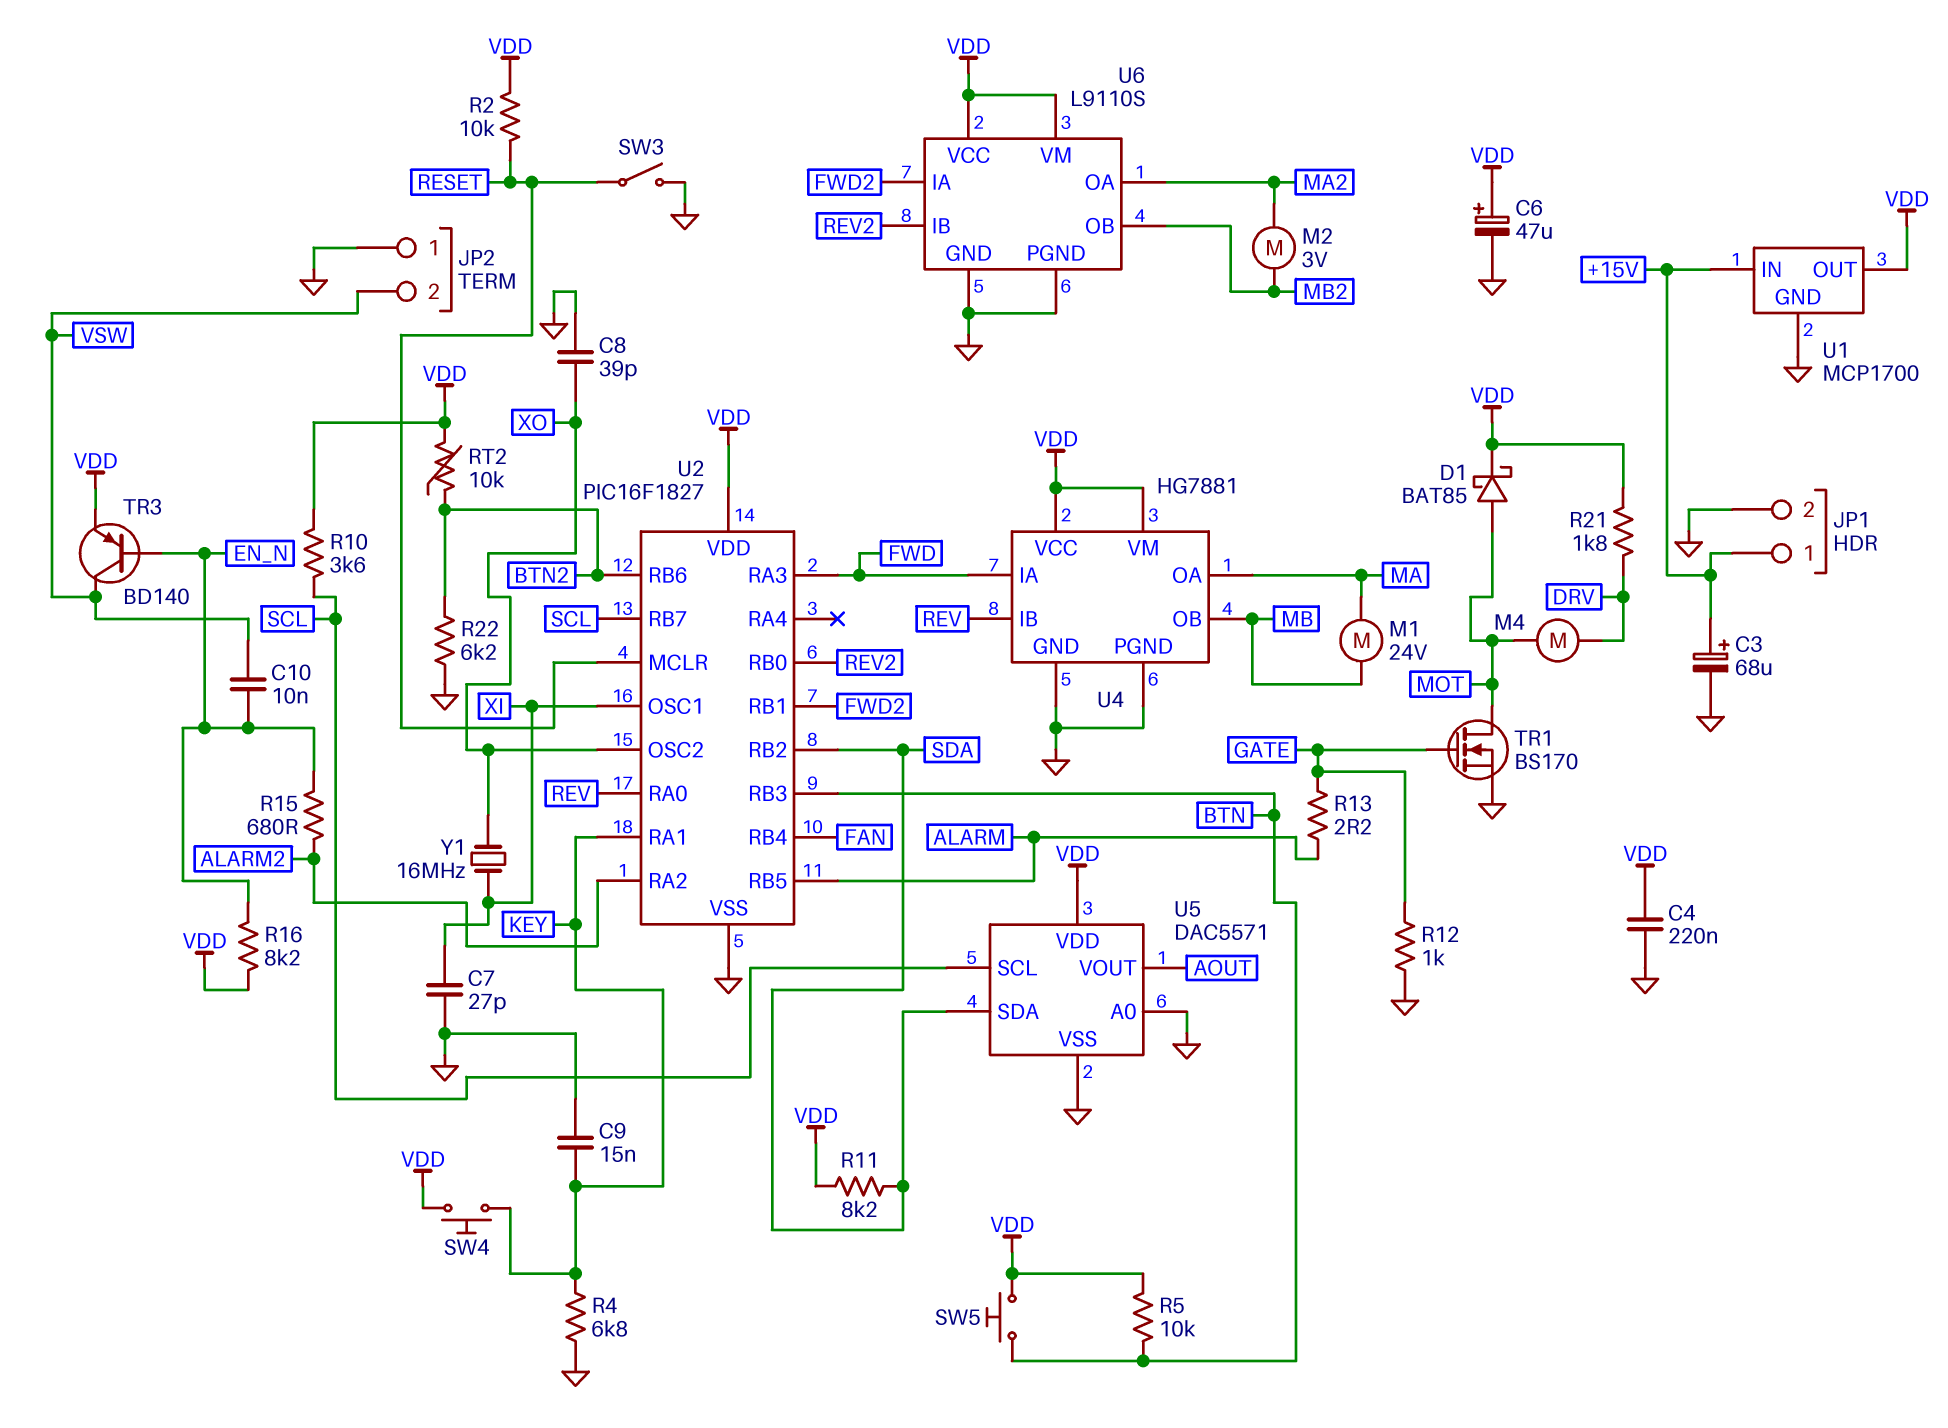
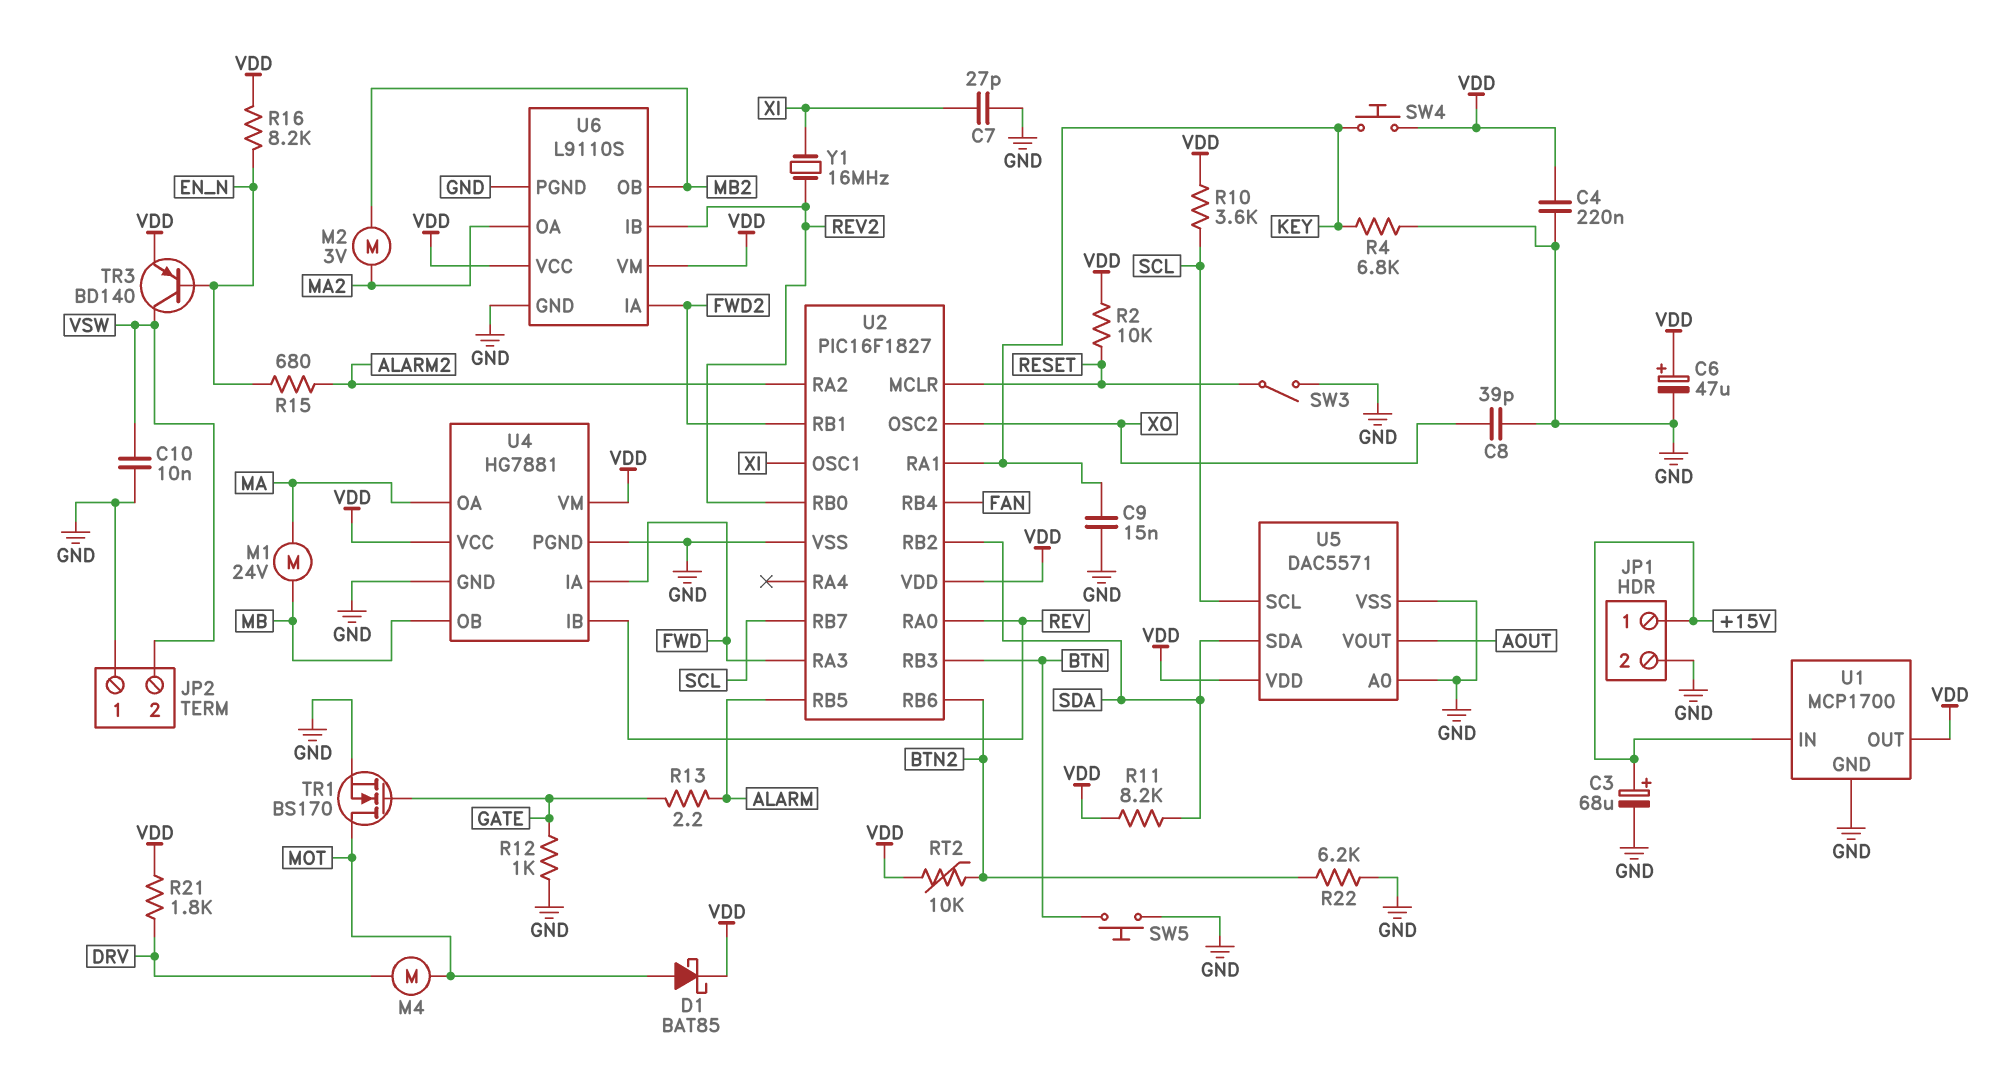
C10: 10nF (EN_N, VSW) -> 10nF (GND, VSW)
R5: 10k (BTN, VDD) -> none
SW5: button (BTN, VDD) -> button (BTN, GND)
Y1: 16MHz (XI, XO) -> 16MHz (REV2, XI)

